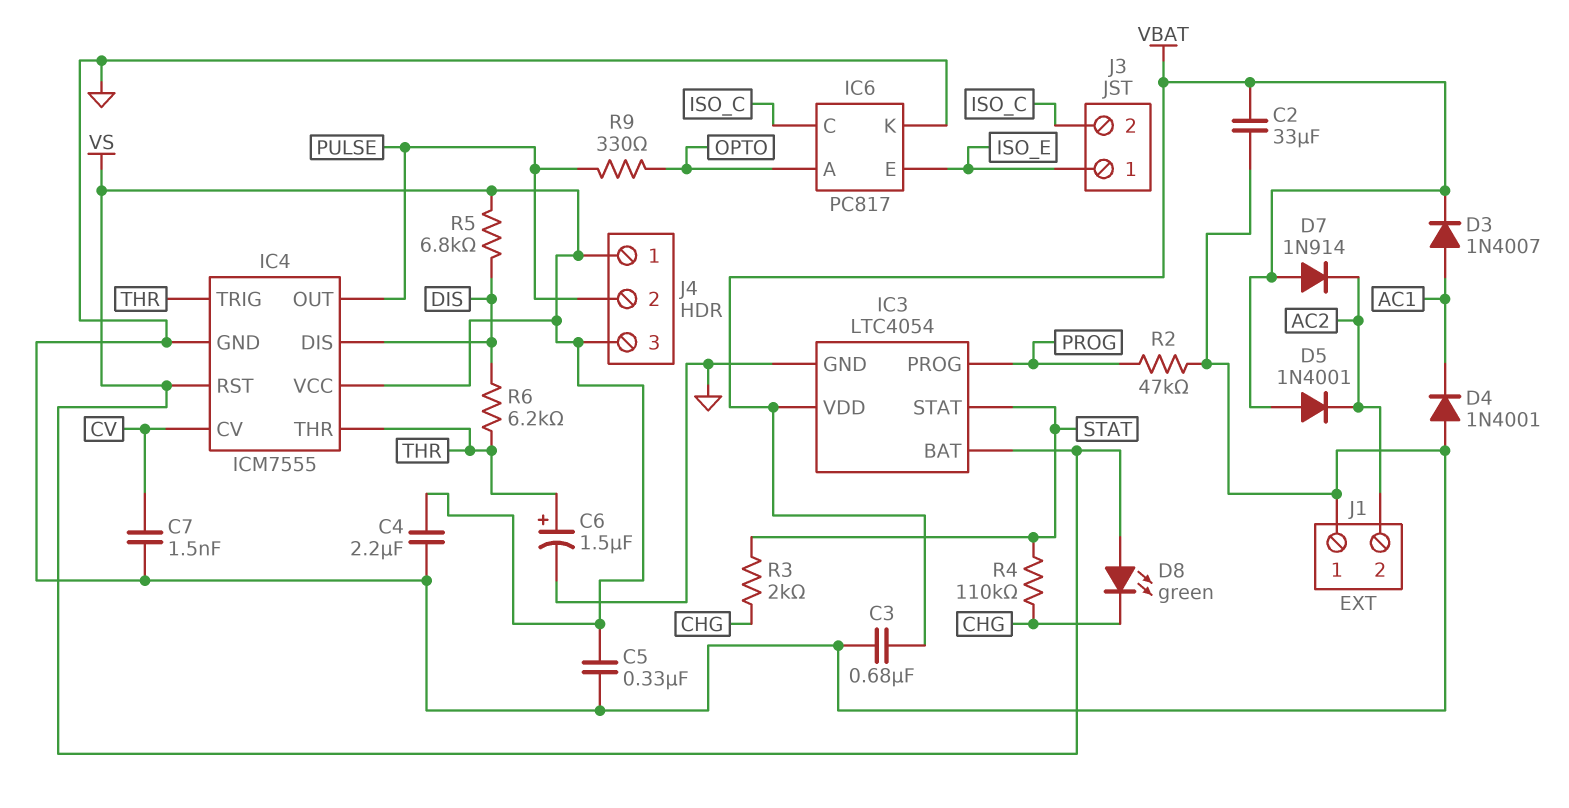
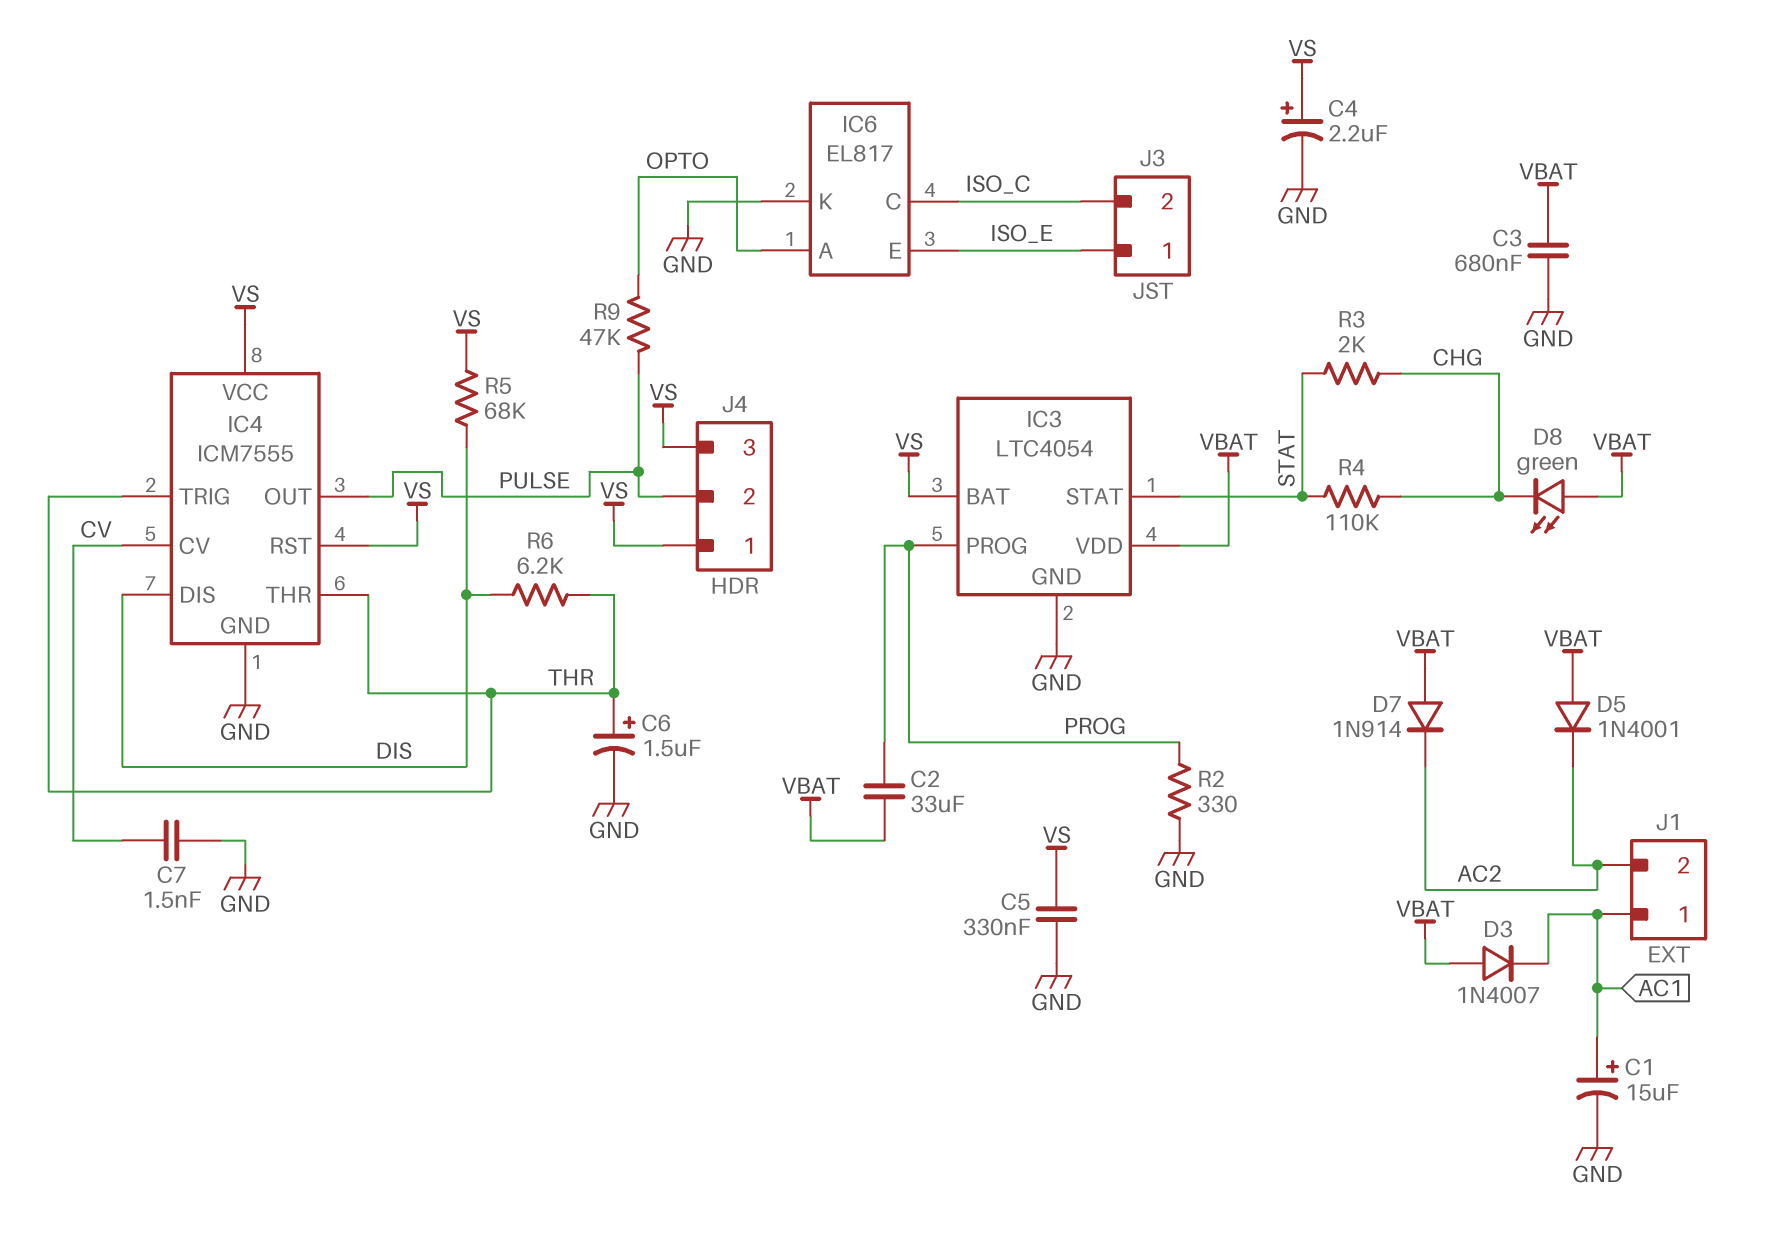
C1: none -> 15uF (plus AC1, minus GND)
C2: 33uF (GND, VBAT) -> 33uF (PROG, VBAT)
C4: 2.2uF (GND, VS) -> 2.2uF (plus VS, minus GND)
D3: diode 1N4007 (A AC1, K VBAT) -> diode 1N4007 (A VBAT, K AC1)
D4: diode 1N4001 (A GND, K AC1) -> none
D8: LED green (A VS, K CHG) -> LED green (A VBAT, K CHG)
IC6: PC817 -> EL817
J1 pin 1: GND -> AC1
R2: 47k (GND, PROG) -> 330 (GND, PROG)
R5: 6.8k (DIS, VS) -> 68k (DIS, VS)
R9: 330 (OPTO, PULSE) -> 47k (OPTO, PULSE)

